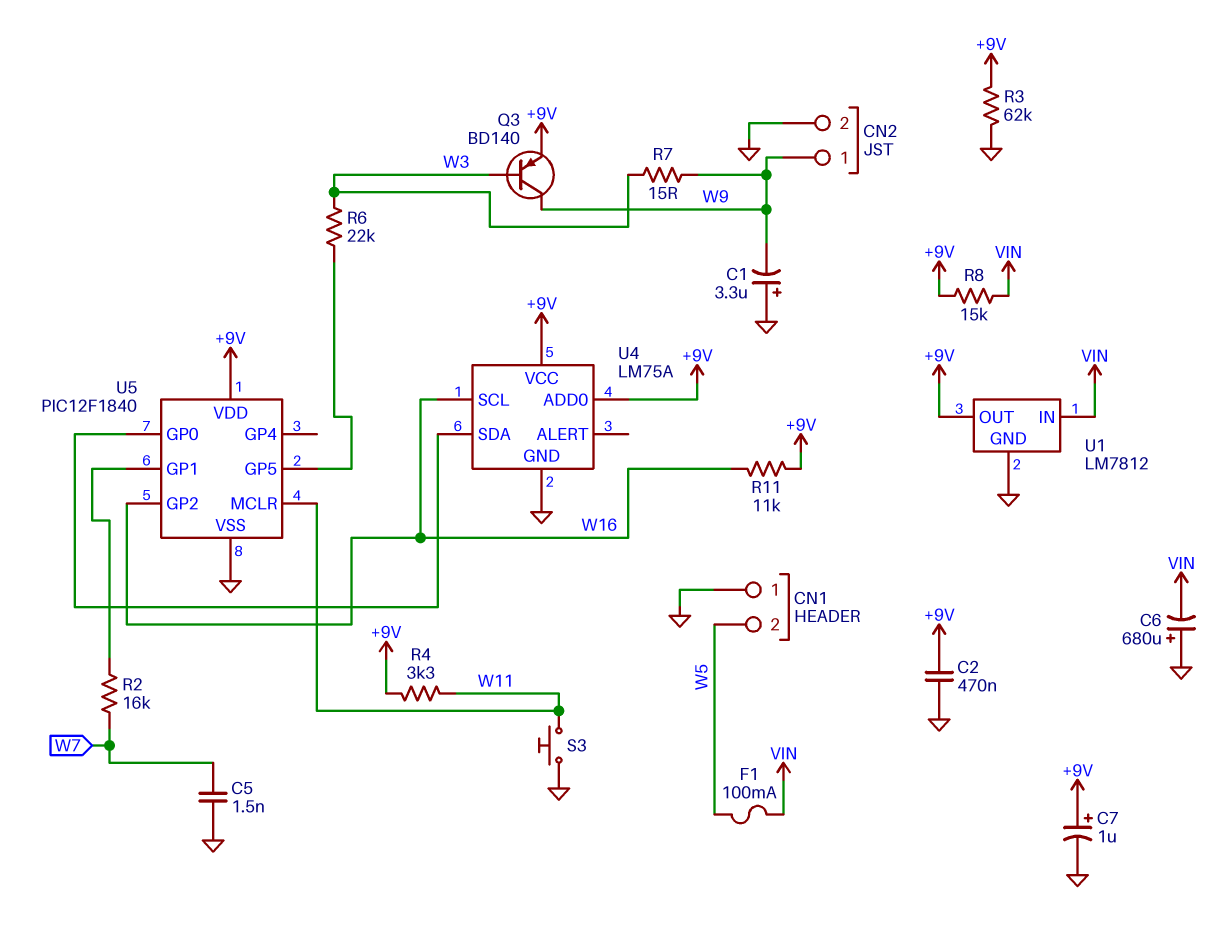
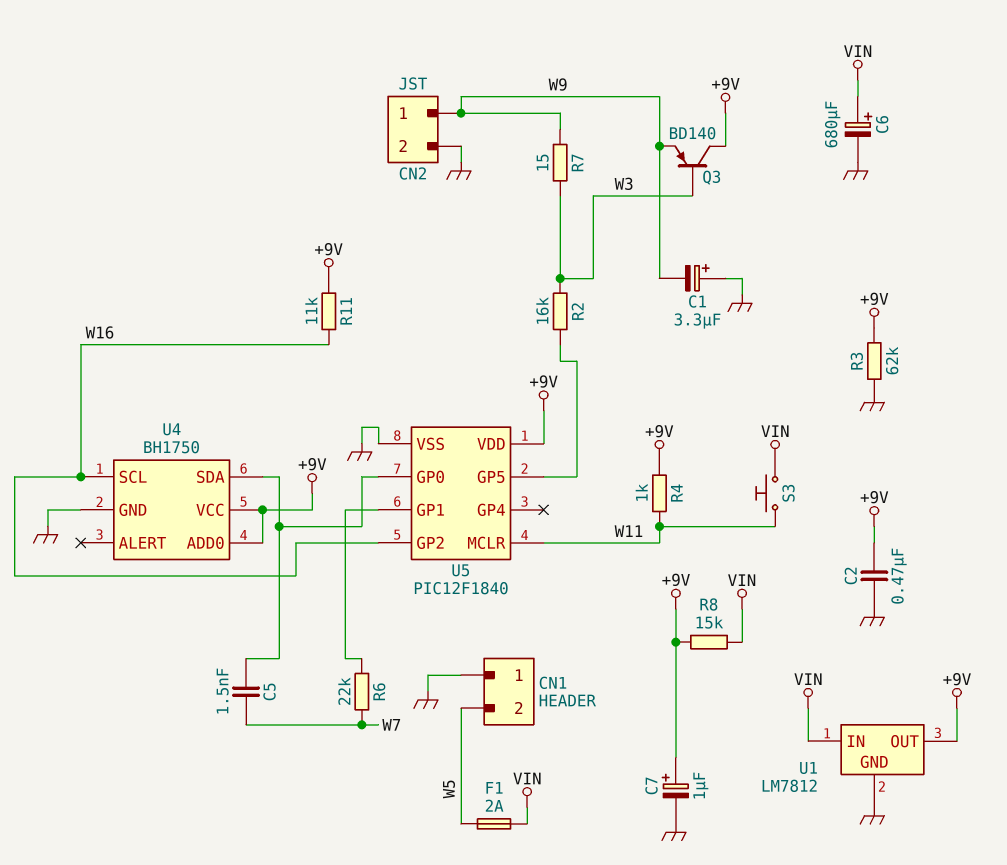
C5: 1.5nF (GND, W7) -> 1.5nF (U4/SDA, W7)
C6: 680uF (plus GND, minus VIN) -> 680uF (plus VIN, minus GND)
F1: 100mA (VIN, W5) -> 2A (VIN, W5)
Q3: PNP BD140 (B W3, C W9, E +9V) -> PNP BD140 (B W3, C +9V, E W9)
R2: 16k (U5/GP1, W7) -> 16k (U5/GP5, W3)
R4: 3.3k (+9V, W11) -> 1k (+9V, W11)
R6: 22k (U5/GP5, W3) -> 22k (U5/GP1, W7)
S3: button (GND, W11) -> button (VIN, W11)
U4: LM75A -> BH1750

